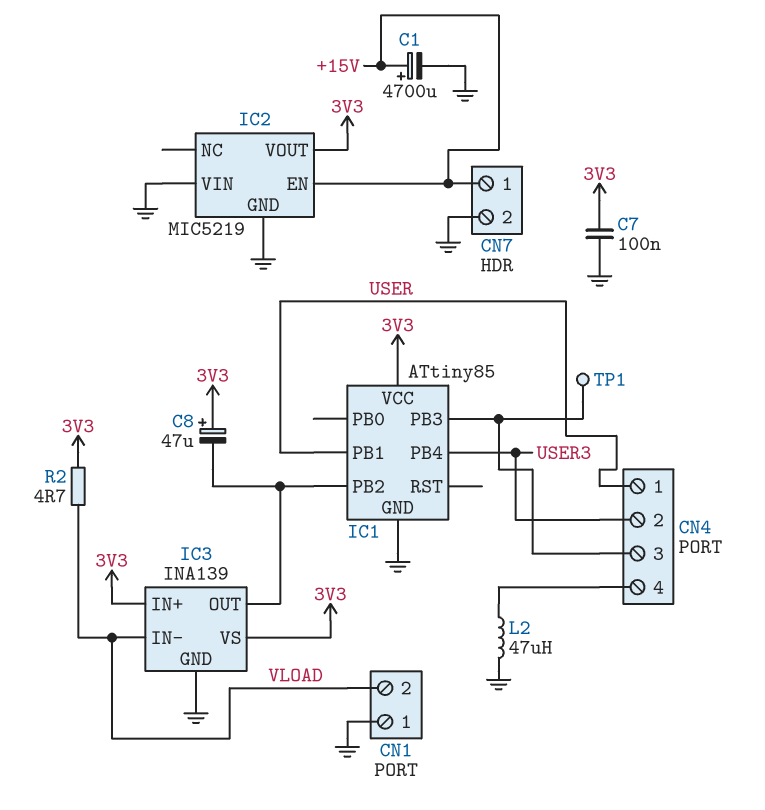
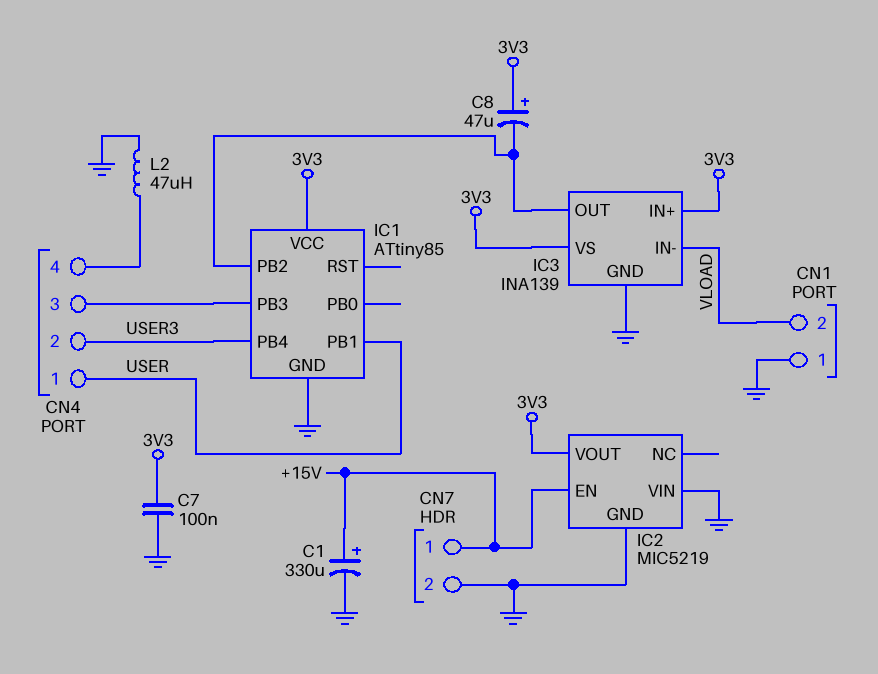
C1: 4700uF (plus +15V, minus GND) -> 330uF (plus +15V, minus GND)
R2: 4.7 (3V3, VLOAD) -> none
TP1: test point (CN4/3) -> none

